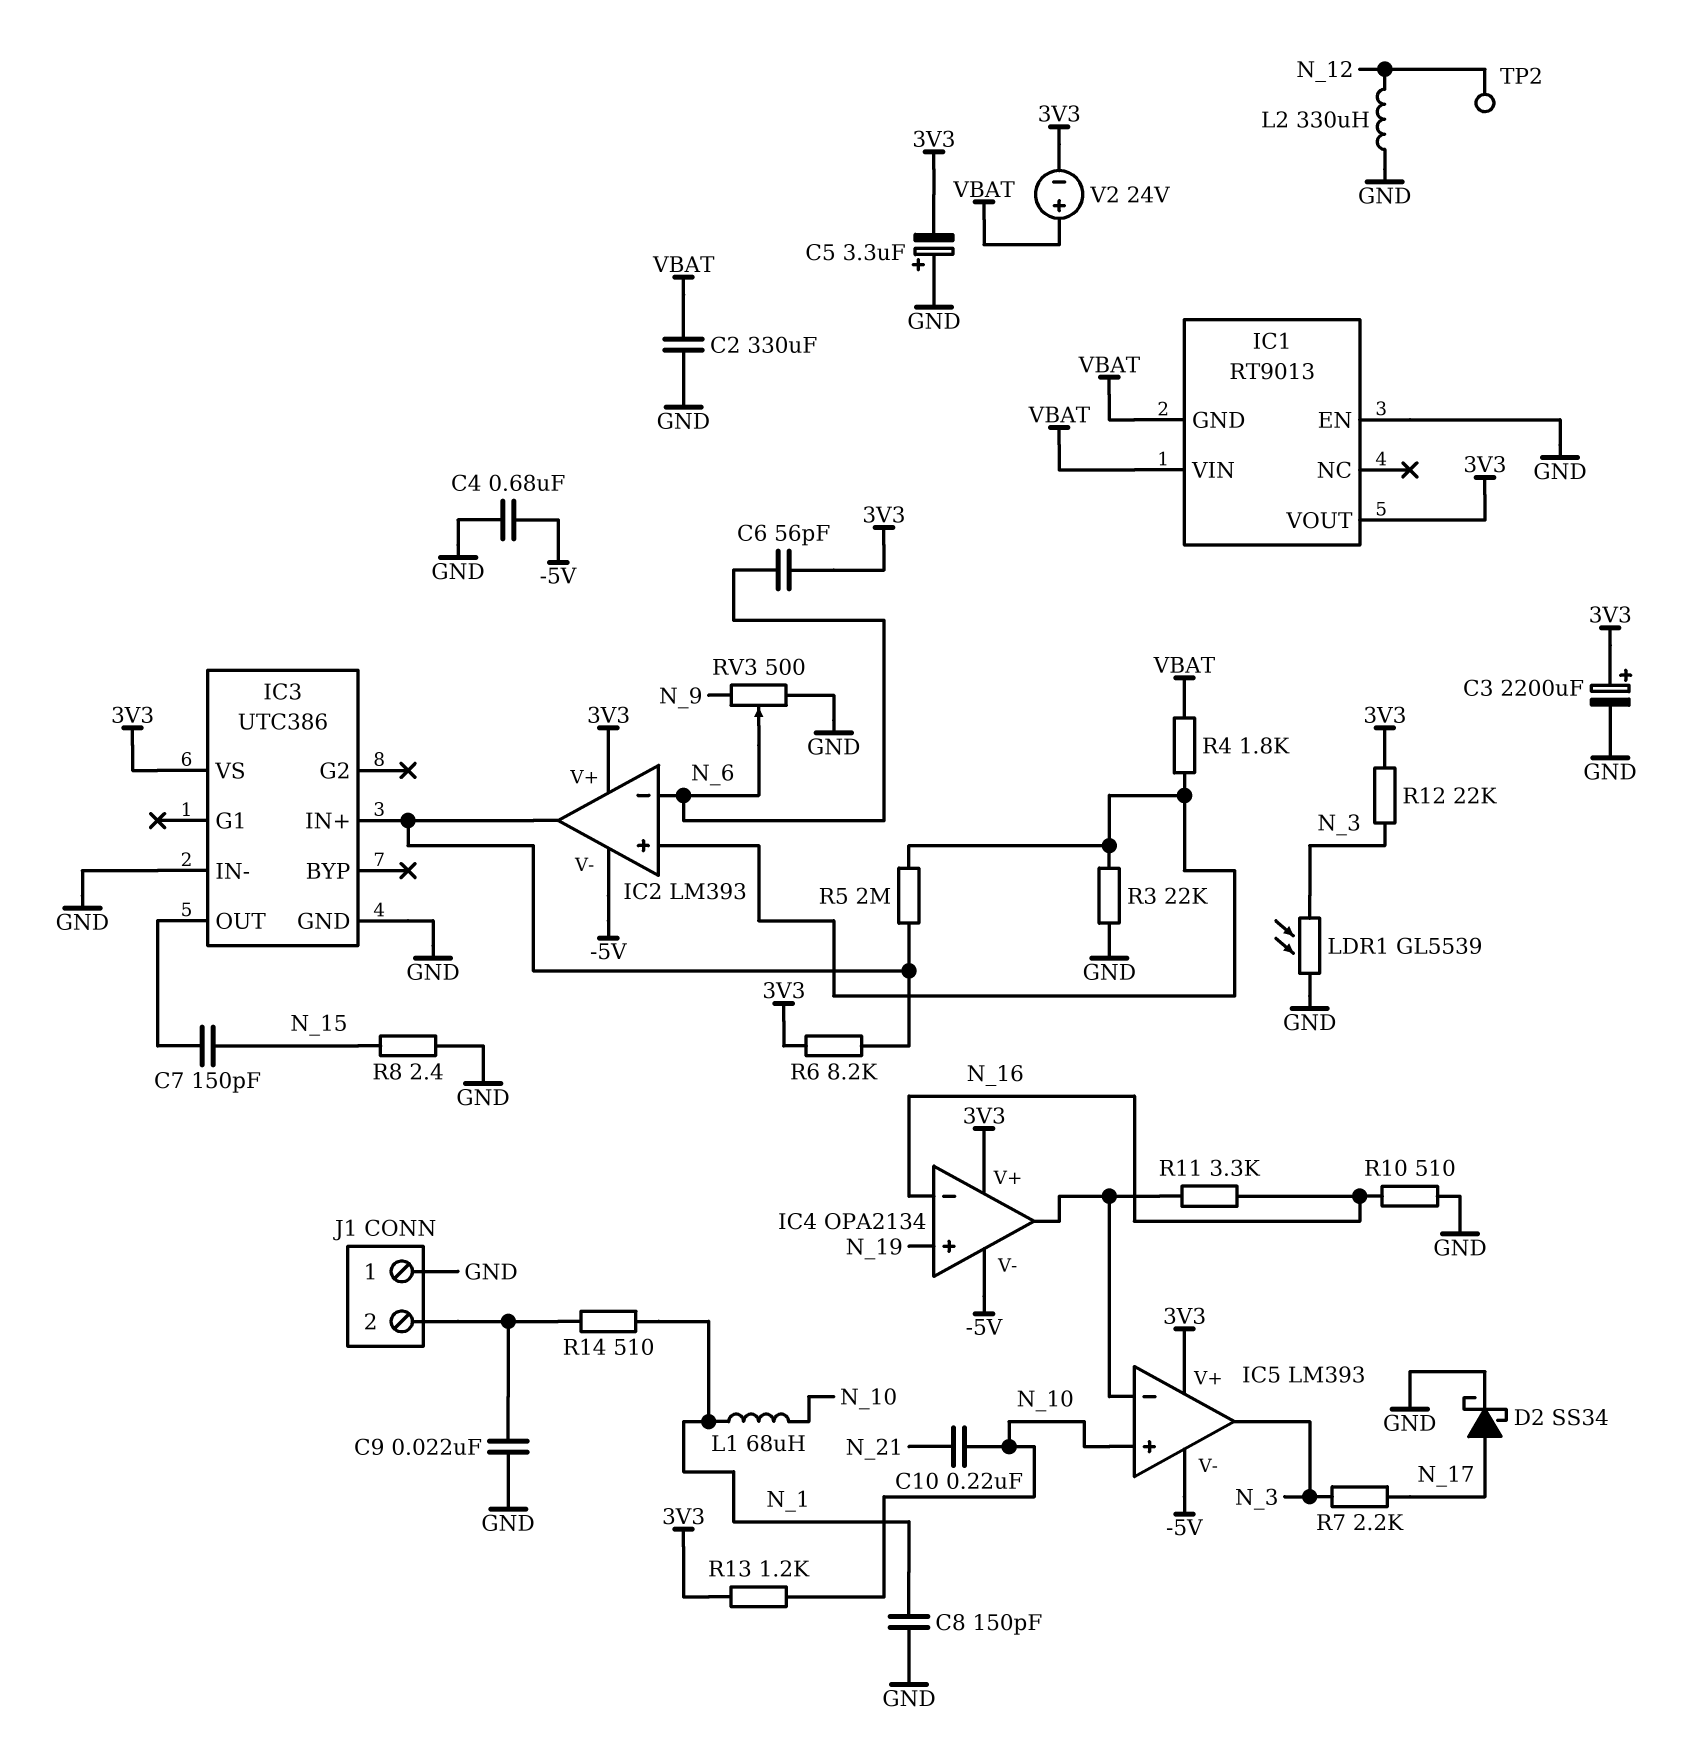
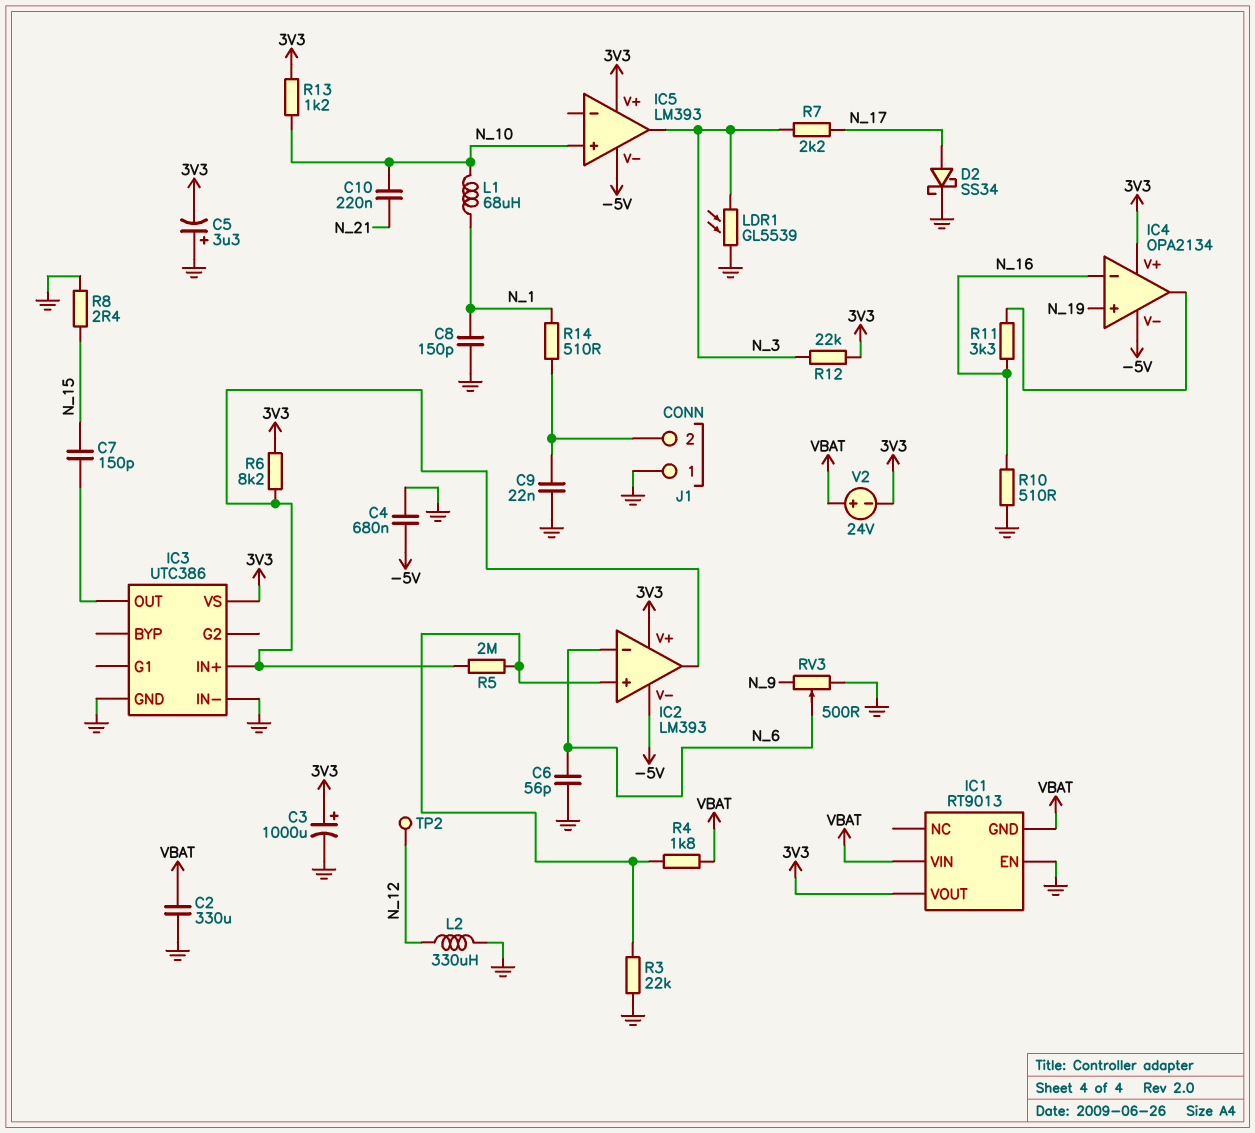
C3: 2200uF (plus 3V3, minus GND) -> 1000uF (plus 3V3, minus GND)
C6: 56pF (3V3, N_6) -> 56pF (GND, N_6)
IC5 pin in-: IC4/out -> none

